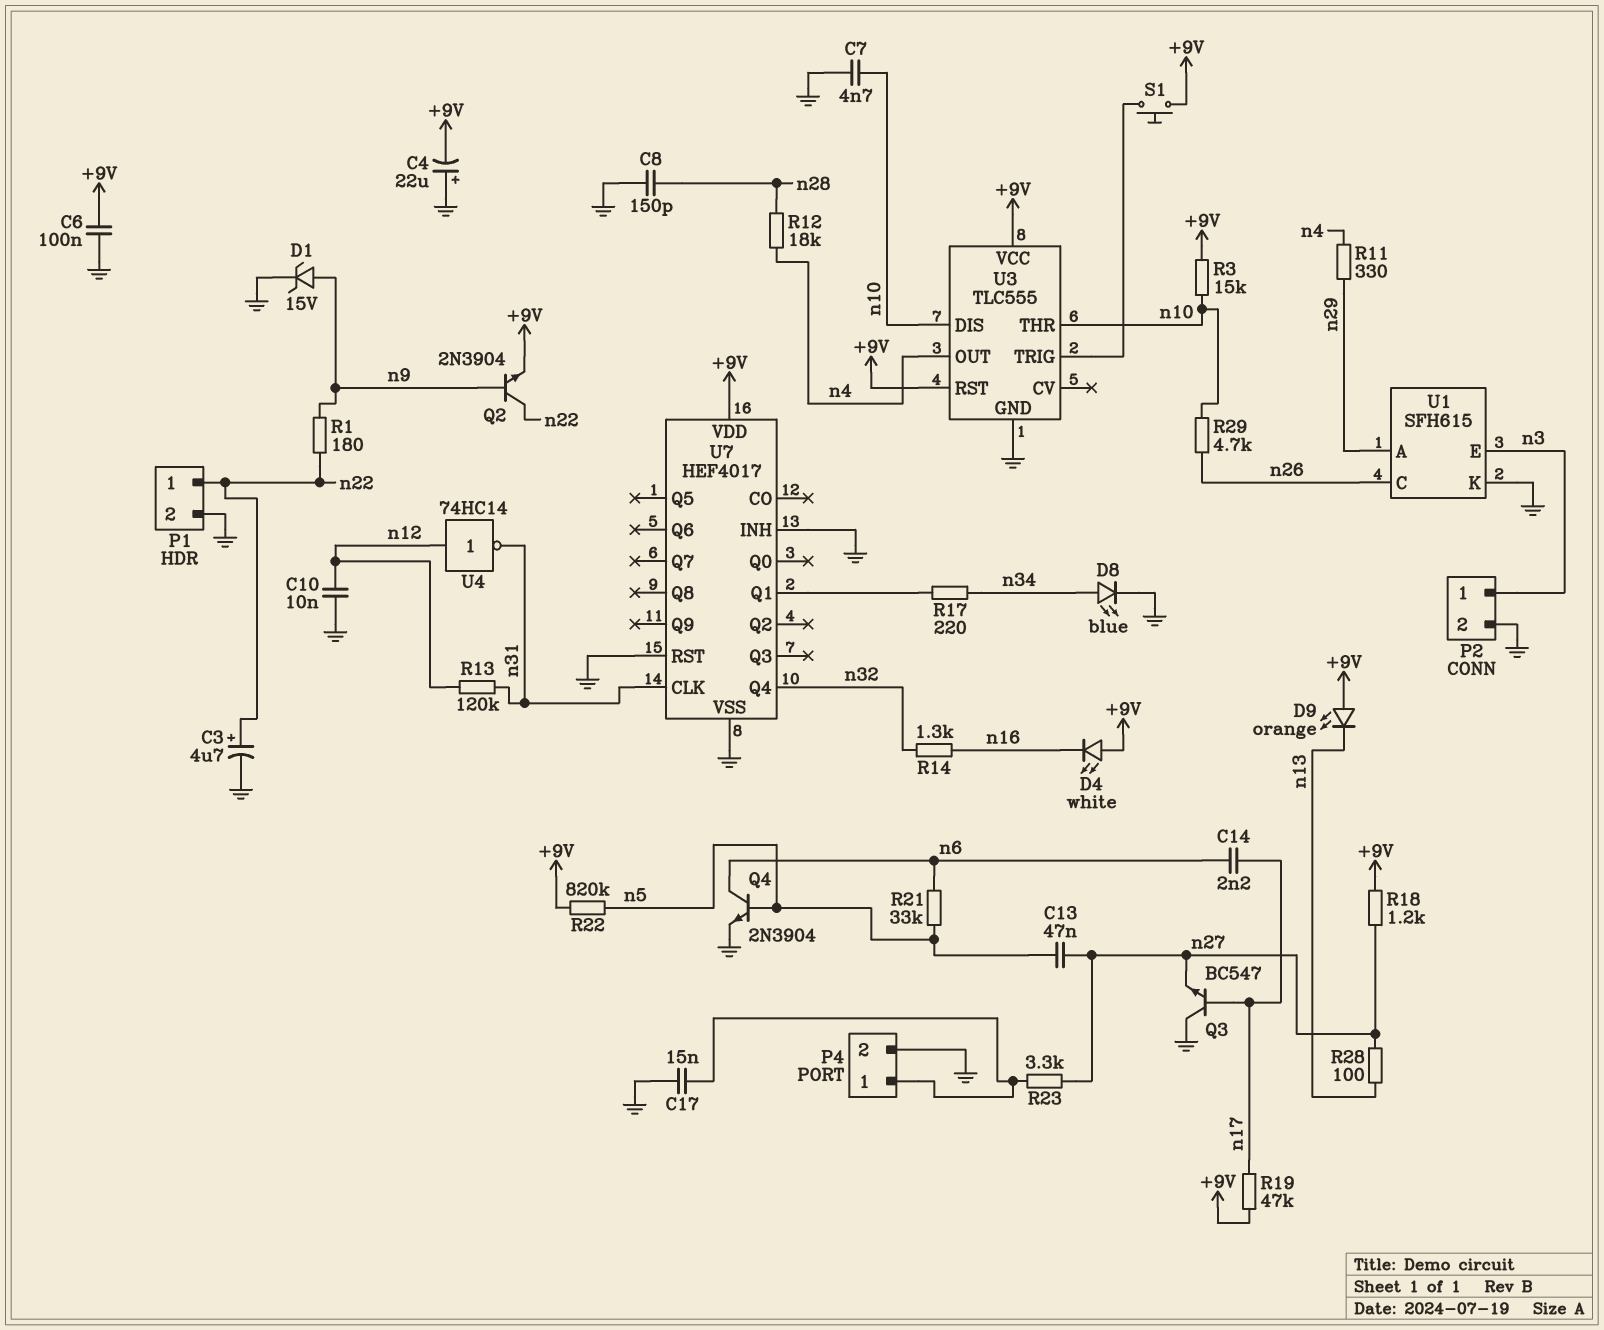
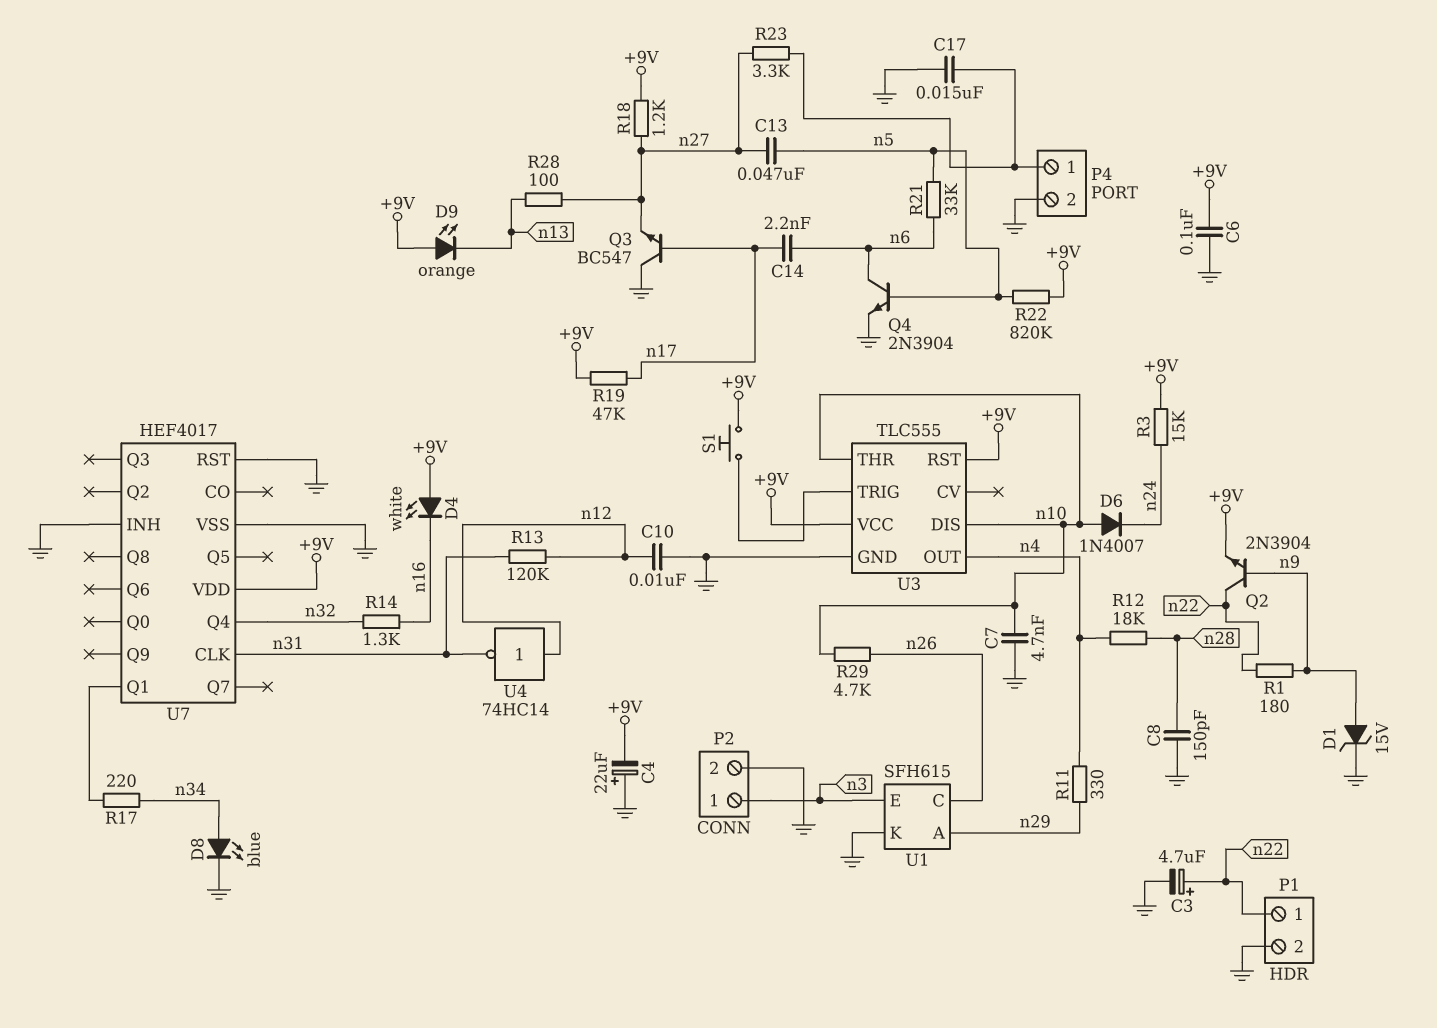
D6: none -> diode 1N4007 (A n10, K n24)
R3: 15k (+9V, n10) -> 15k (+9V, n24)

